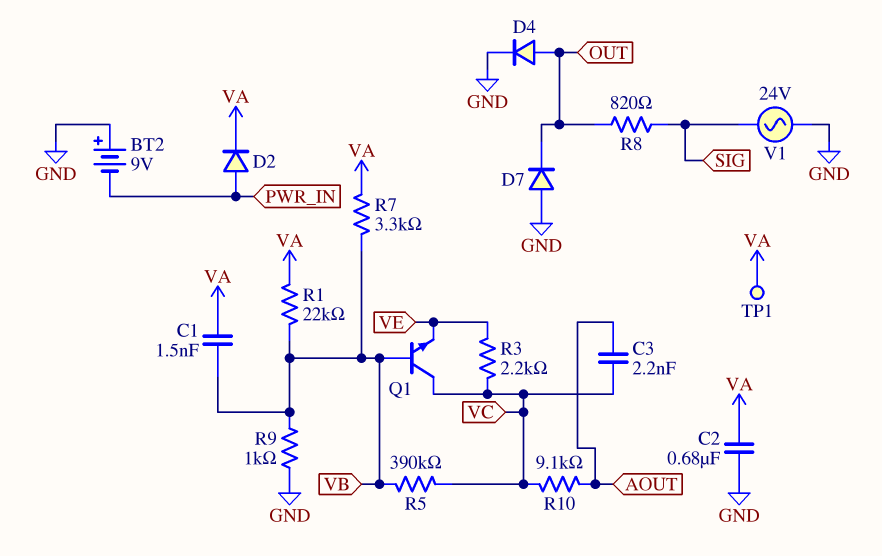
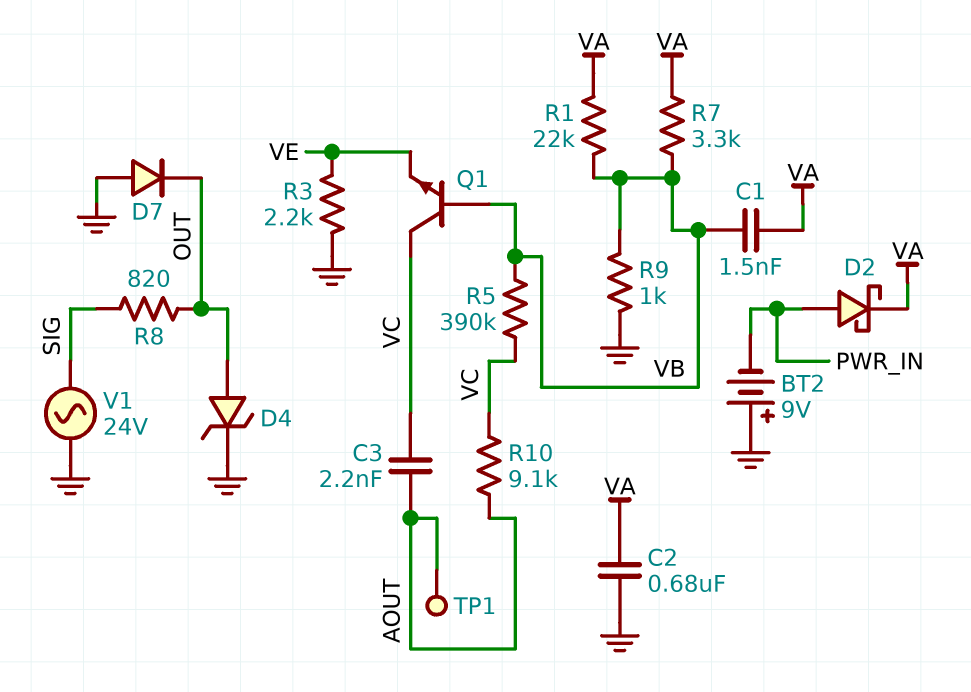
D2: diode (A PWR_IN, K VA) -> schottky (A PWR_IN, K VA)
D4: diode (A OUT, K GND) -> zener (A OUT, K GND)
R3: 2.2k (VC, VE) -> 2.2k (GND, VE)
TP1: test point (VA) -> test point (AOUT)

